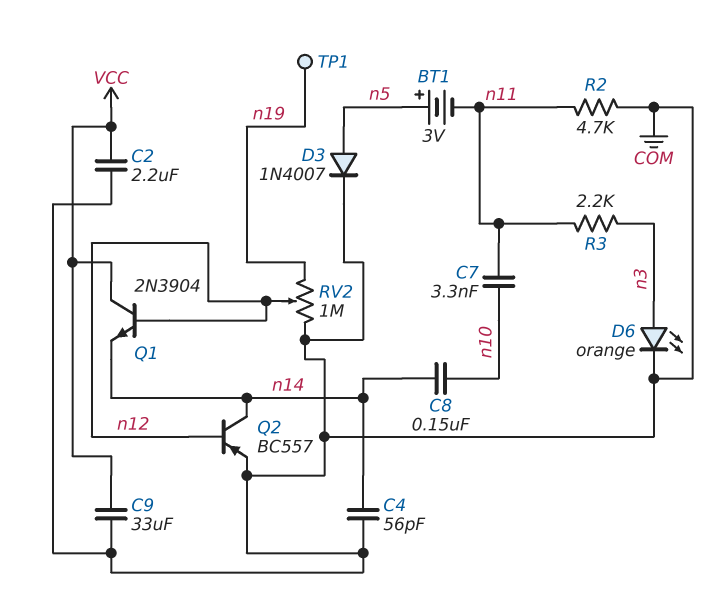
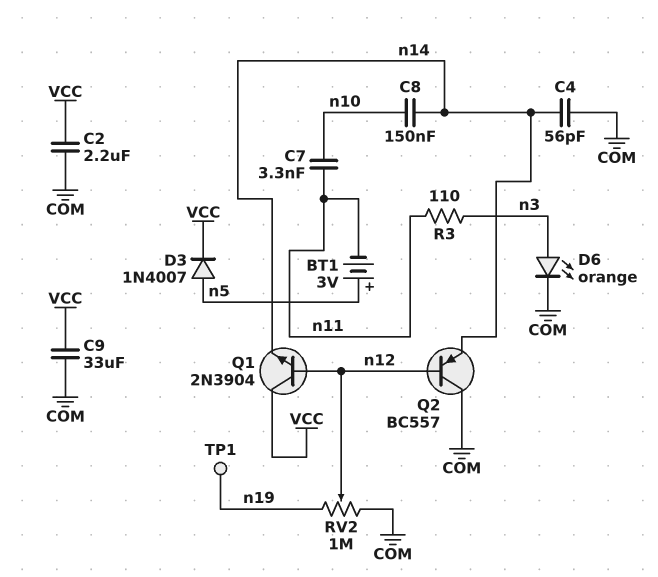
D3: diode 1N4007 (A n5, K COM) -> diode 1N4007 (A n5, K VCC)
Q2: PNP BC557 (B n12, C n14, E COM) -> PNP BC557 (B n12, C COM, E n14)
R2: 4.7k (COM, n11) -> none
R3: 2.2k (n3, n11) -> 110 (n3, n11)

